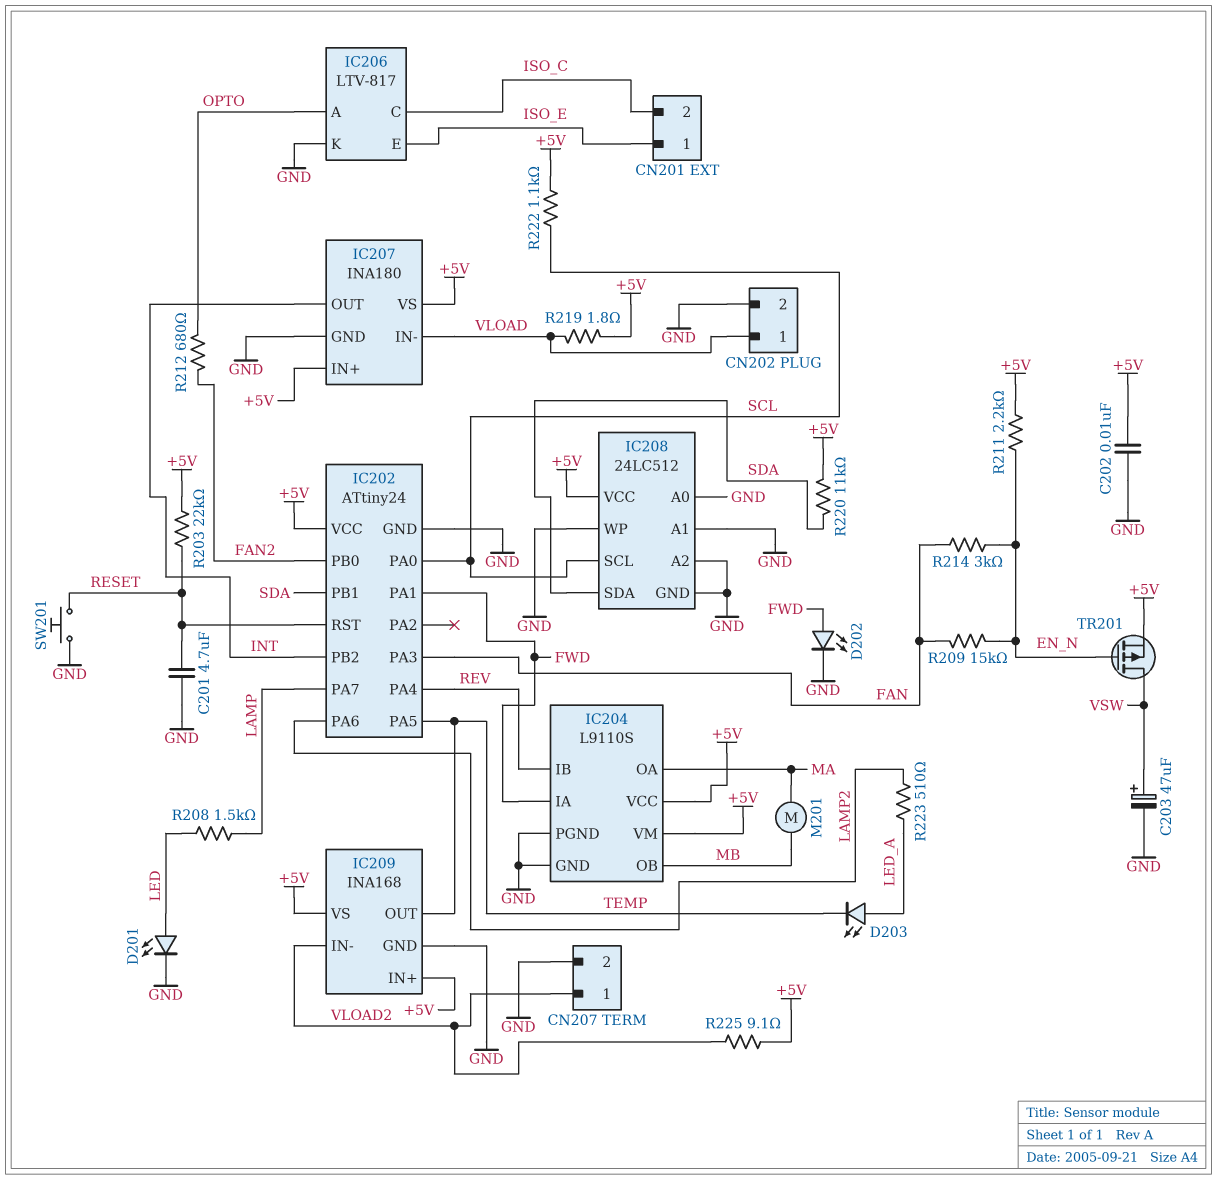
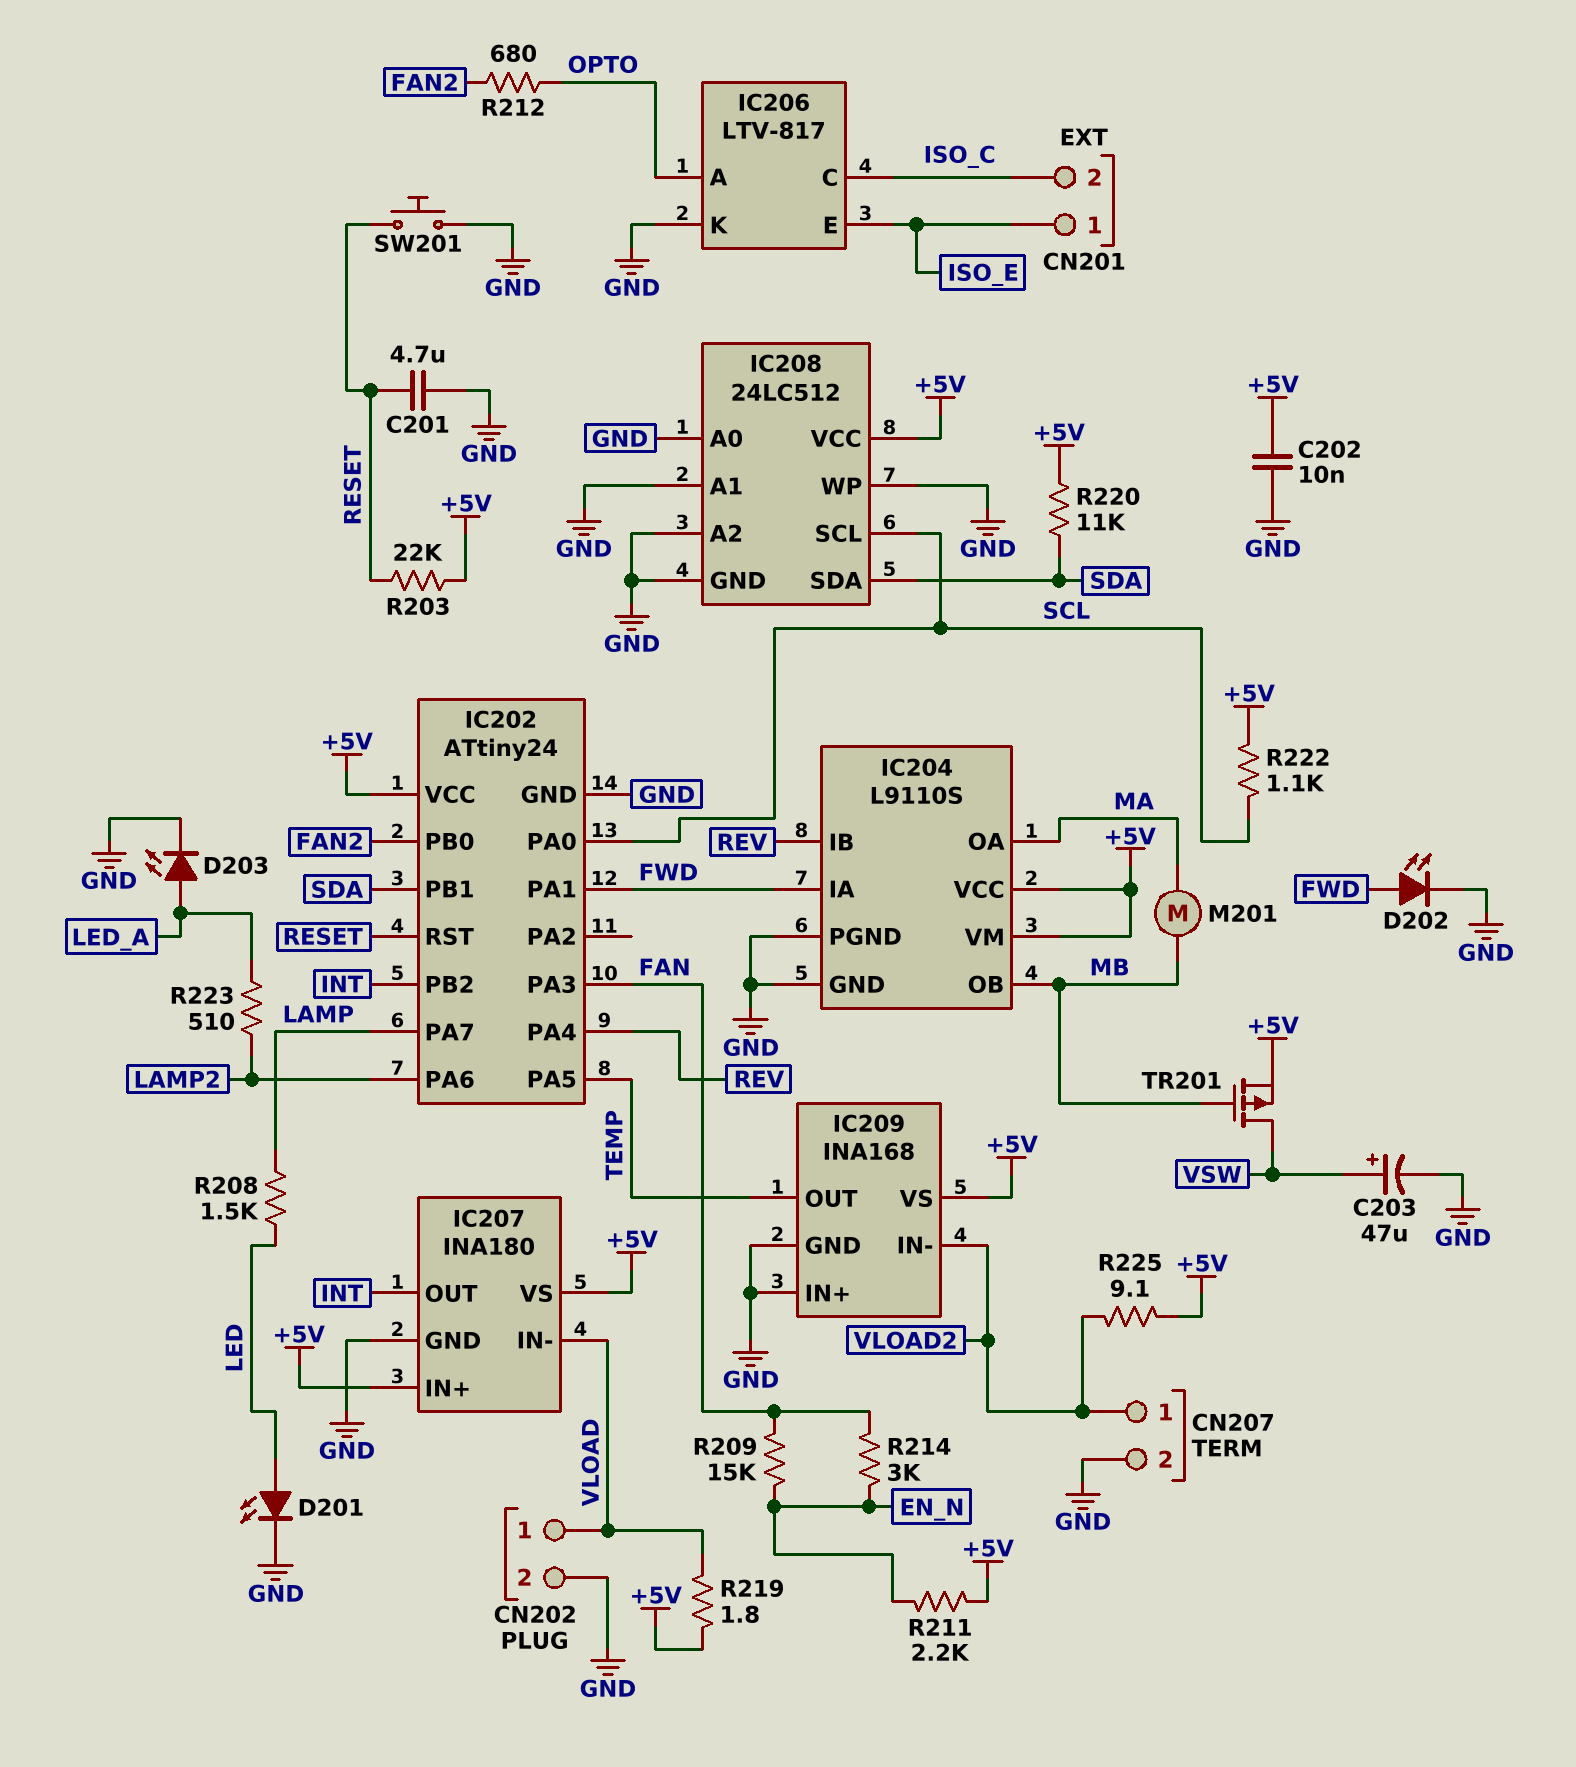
D203: LED (A LED_A, K TEMP) -> LED (A LED_A, K GND)
IC209 pin IN+: +5V -> GND
TR201: PMOS (G EN_N, D VSW, S +5V) -> PMOS (G MB, D VSW, S +5V)

